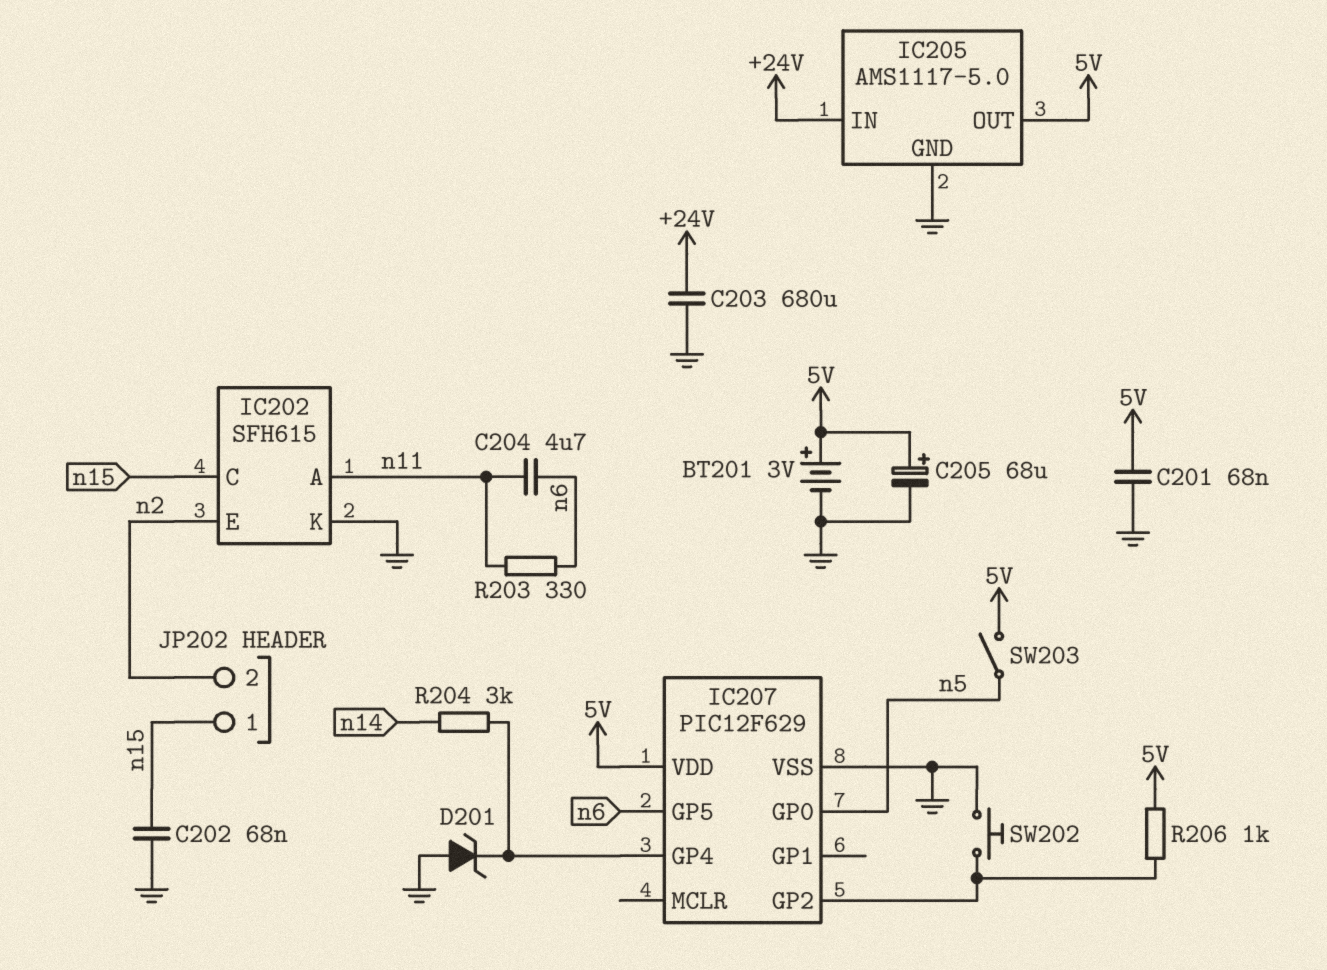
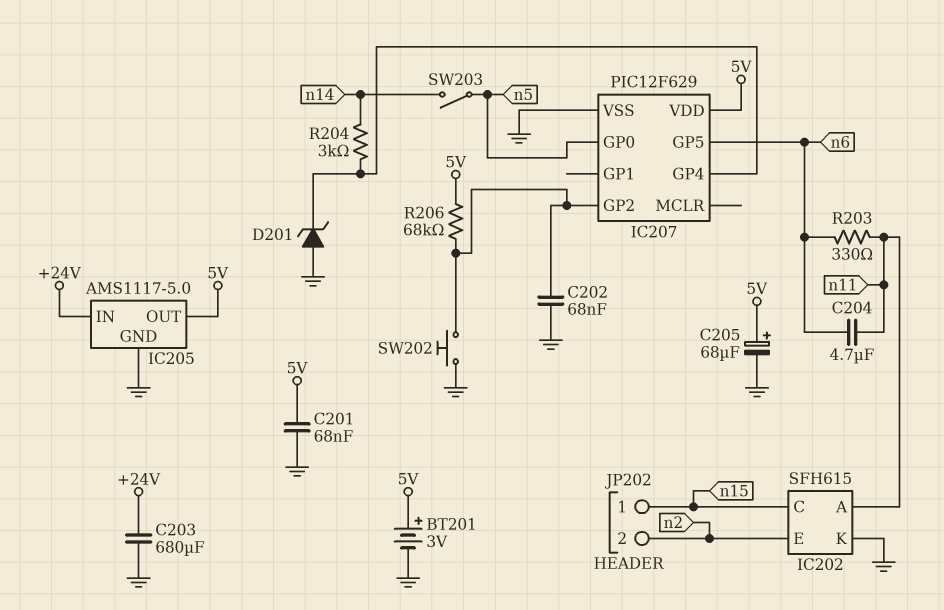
C202: 68nF (GND, n15) -> 68nF (GND, IC207/GP2)
R206: 1k (5V, IC207/GP2) -> 68k (5V, IC207/GP2)
SW203: switch (5V, n5) -> switch (n5, n14)

